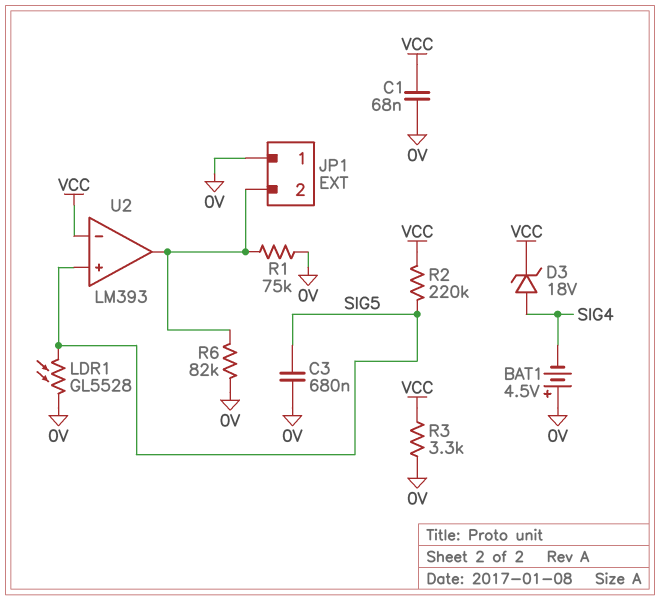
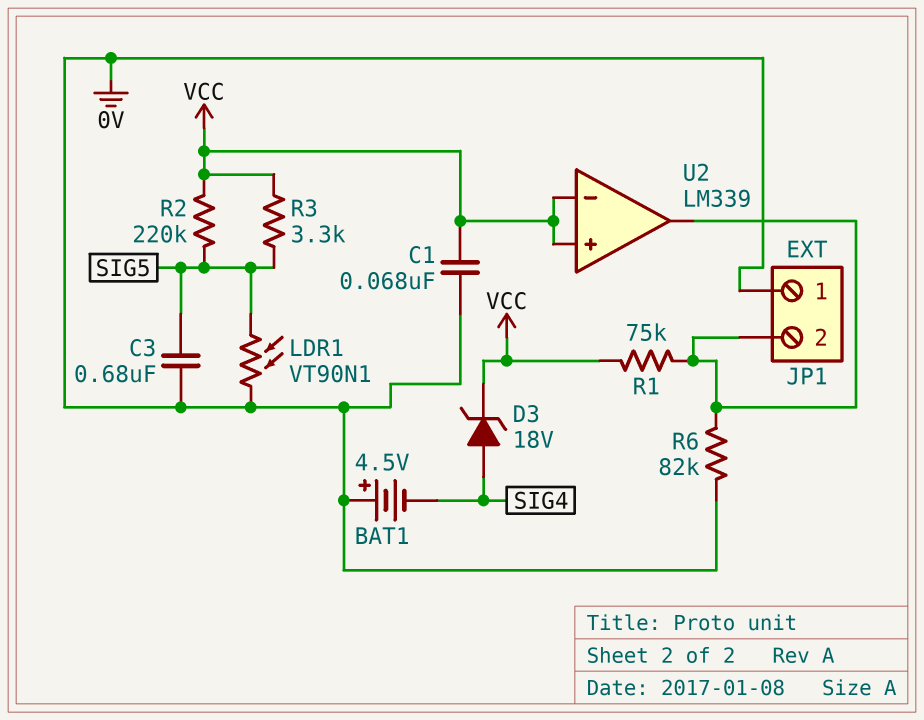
LDR1: GL5528 (0V, SIG5) -> VT90N1 (0V, SIG5)
R1: 75k (0V, JP1/2) -> 75k (JP1/2, VCC)
R3: 3.3k (0V, VCC) -> 3.3k (SIG5, VCC)
U2: LM393 -> LM339
U2 pin in+: SIG5 -> VCC

